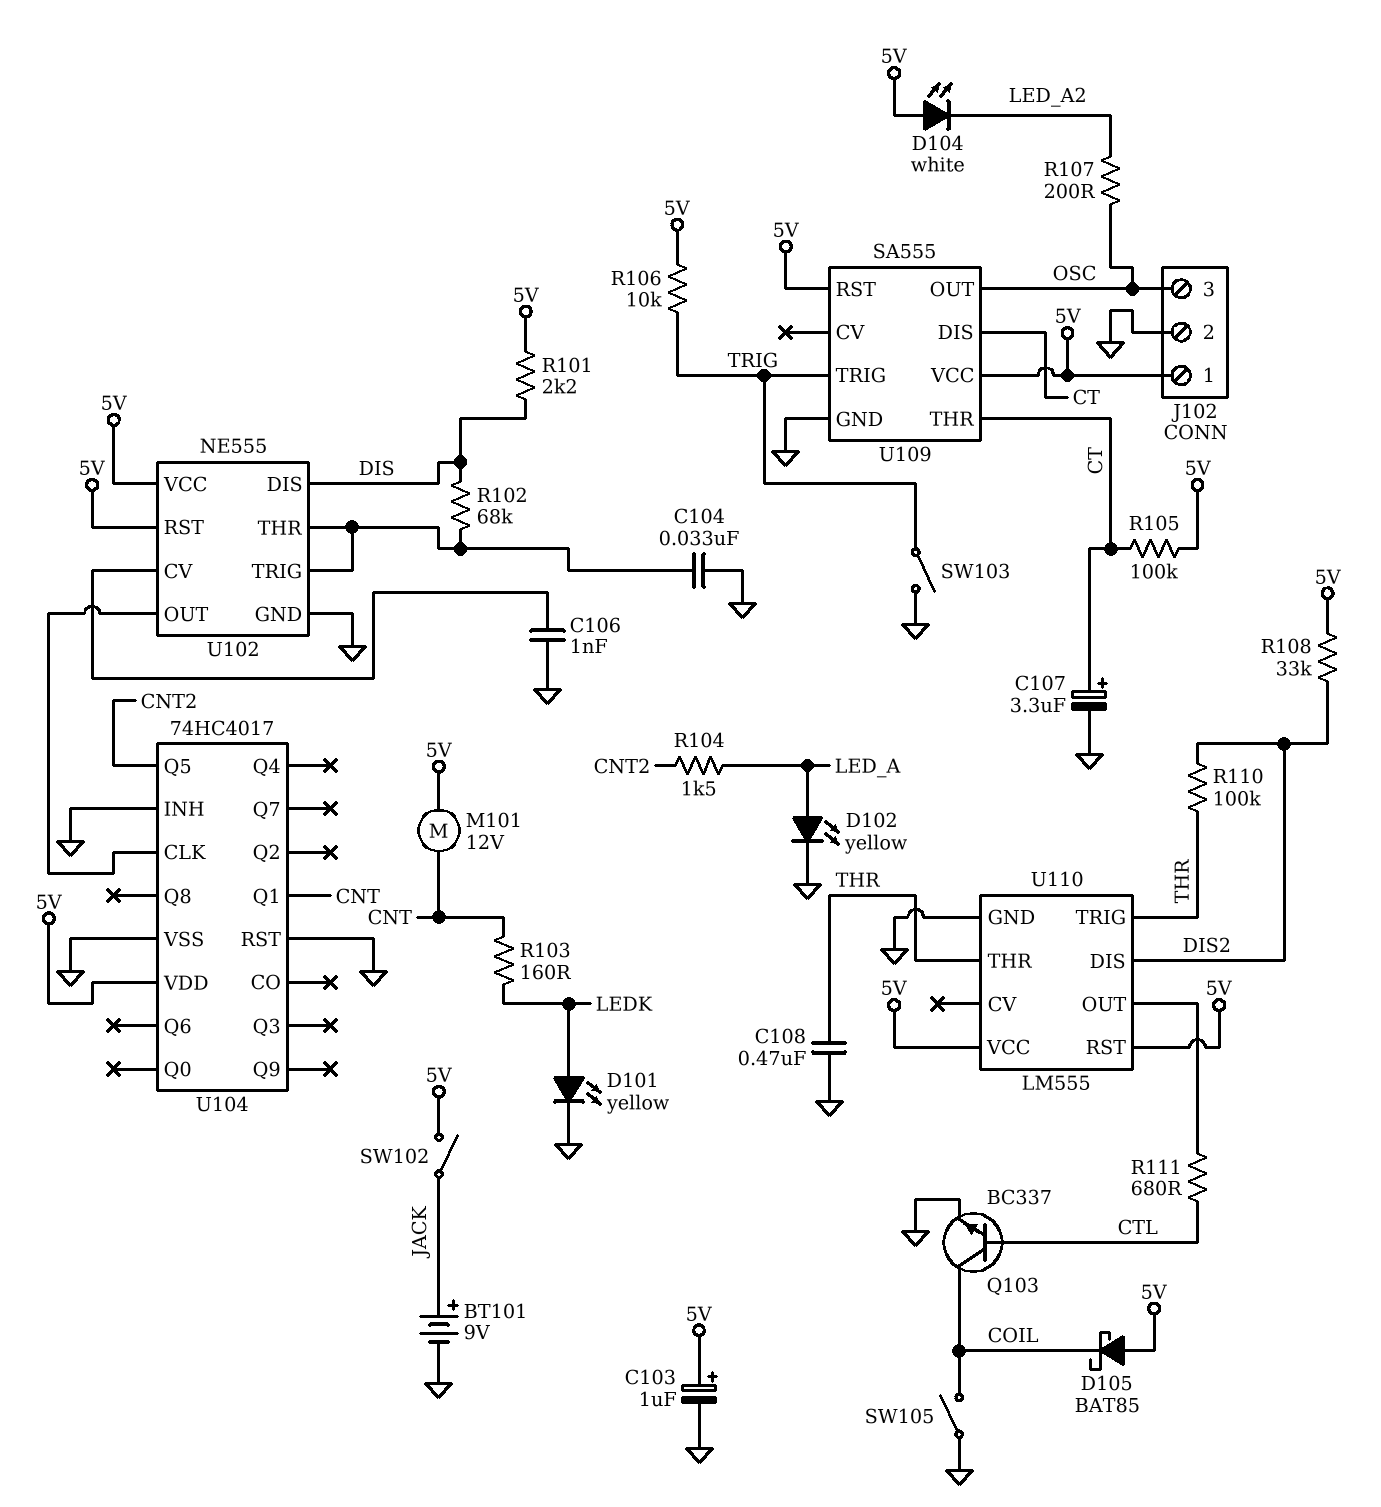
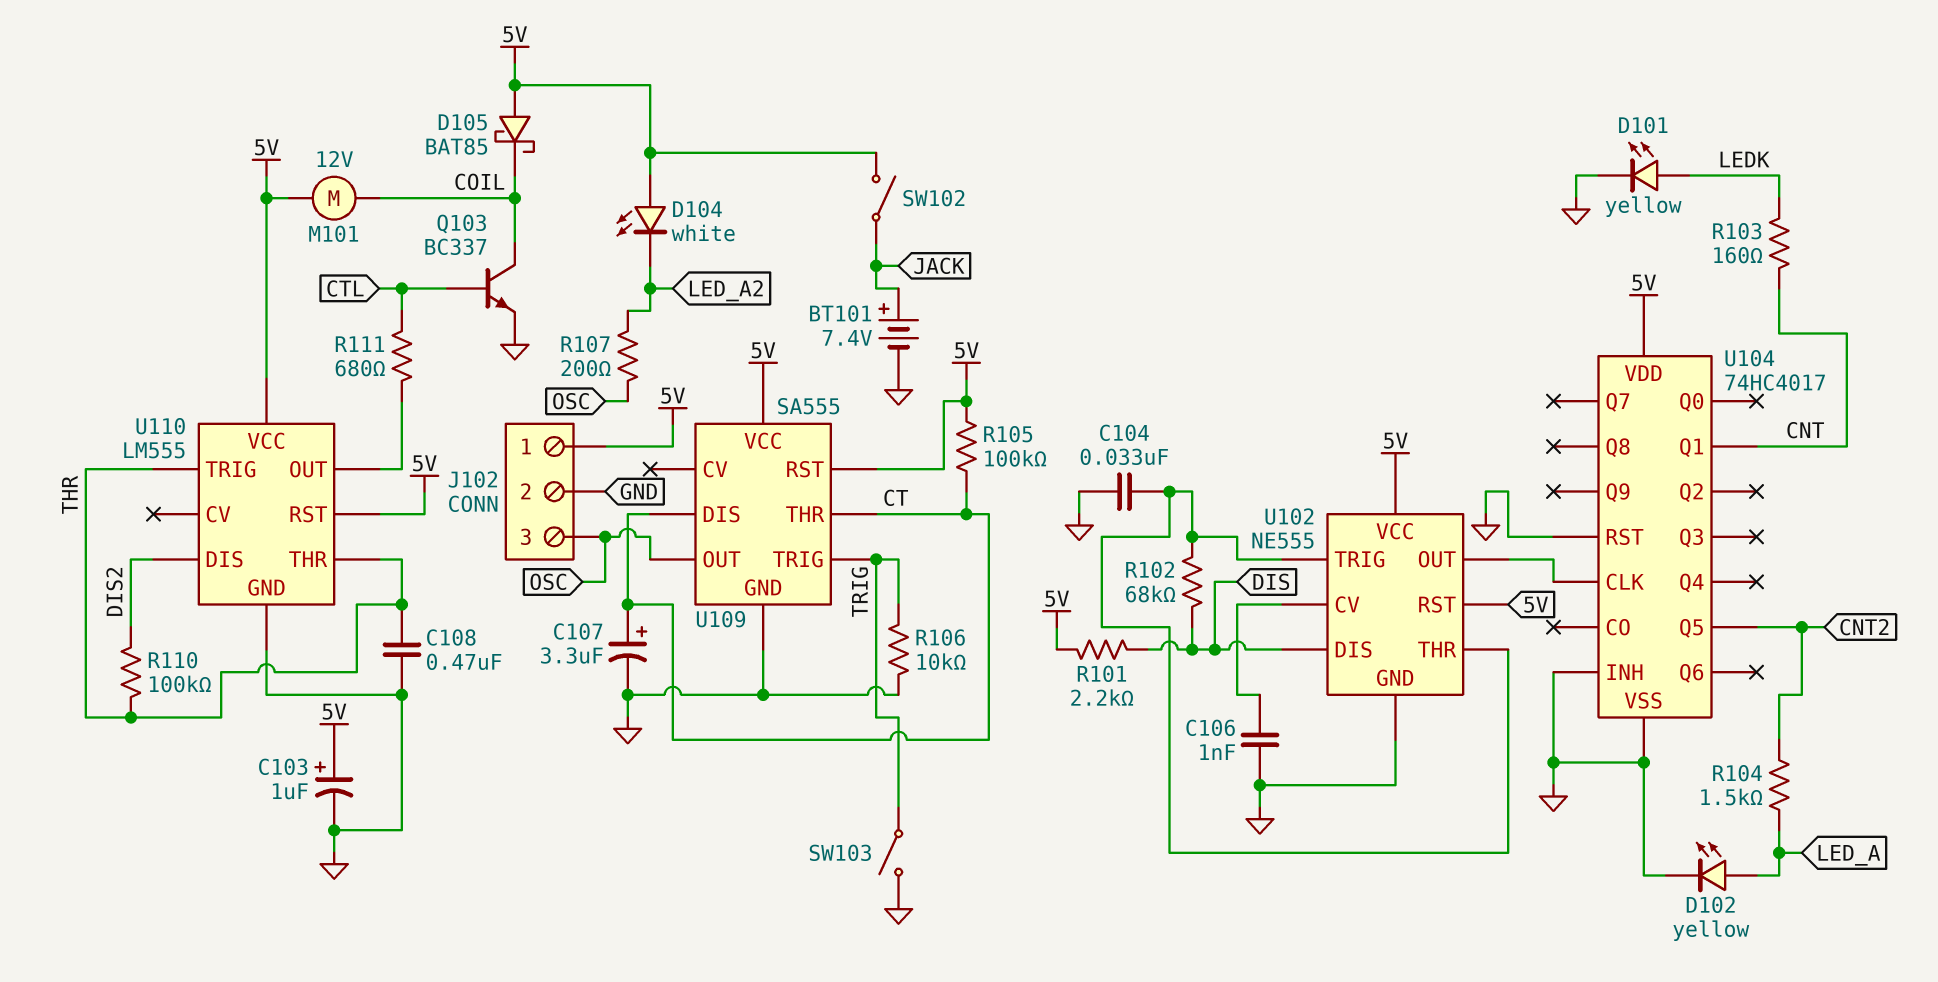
BT101: 9V (plus JACK, minus GND) -> 7.4V (plus JACK, minus GND)
M101: motor 12V (5V, CNT) -> motor 12V (5V, COIL)
R106: 10k (5V, TRIG) -> 10k (GND, TRIG)
R108: 33k (5V, DIS2) -> none
SW105: switch (COIL, GND) -> none

